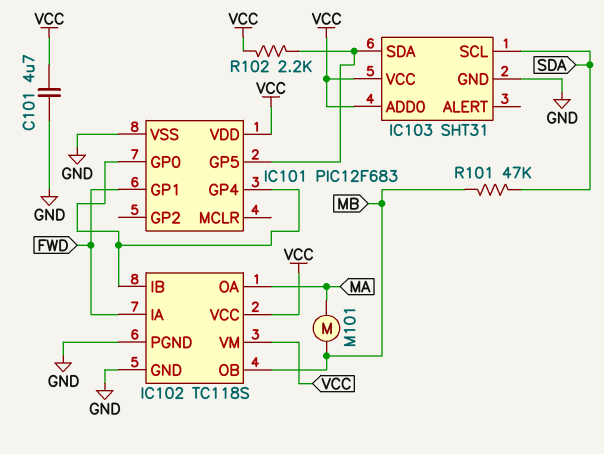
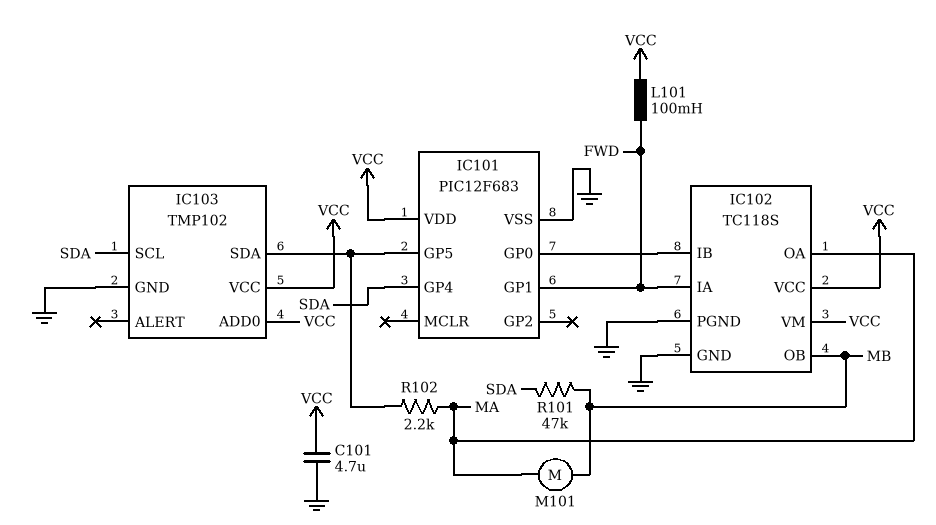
IC101 pin GP4: IC101/GP0 -> SDA
IC103: SHT31 -> TMP102
L101: none -> 100mH (FWD, VCC)
R102: 2.2k (IC101/GP5, VCC) -> 2.2k (IC101/GP5, MA)

